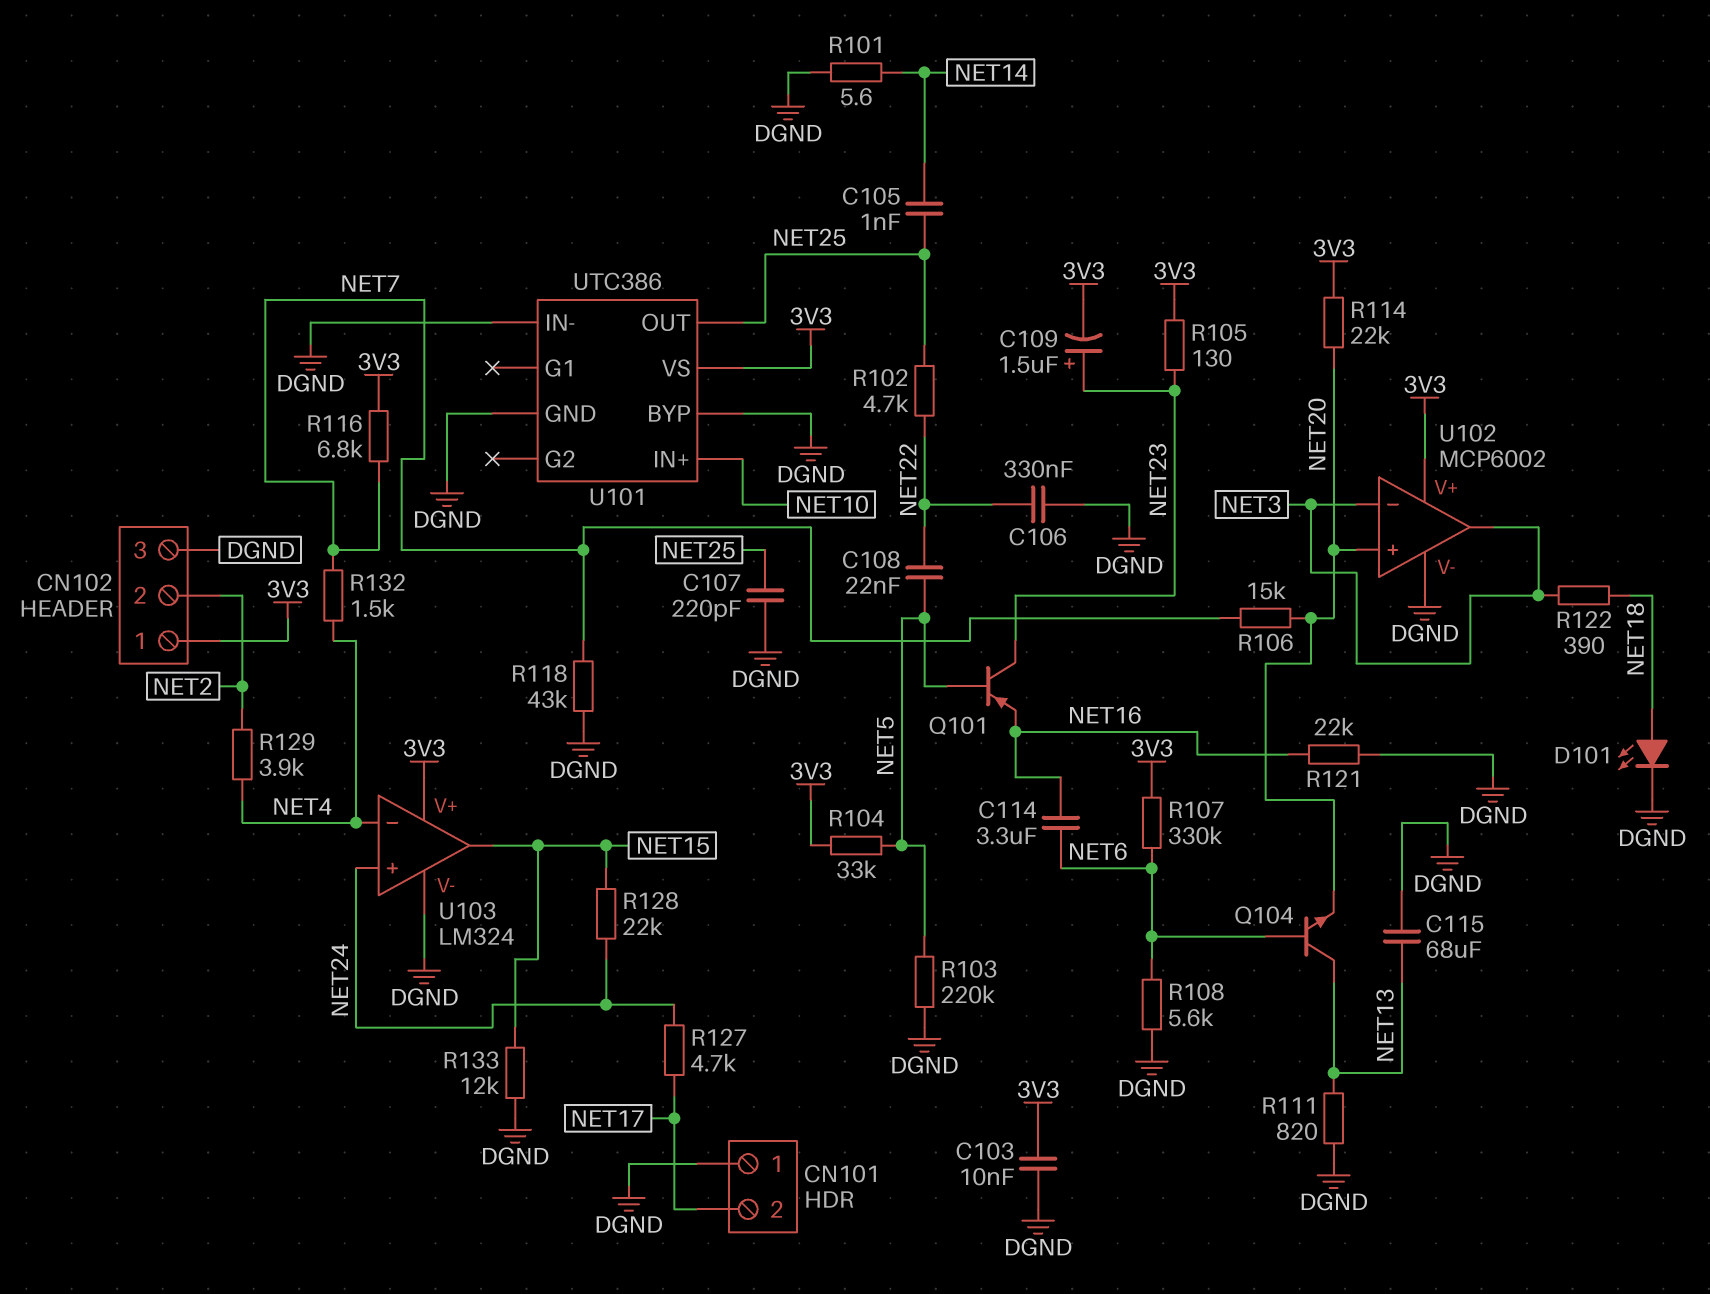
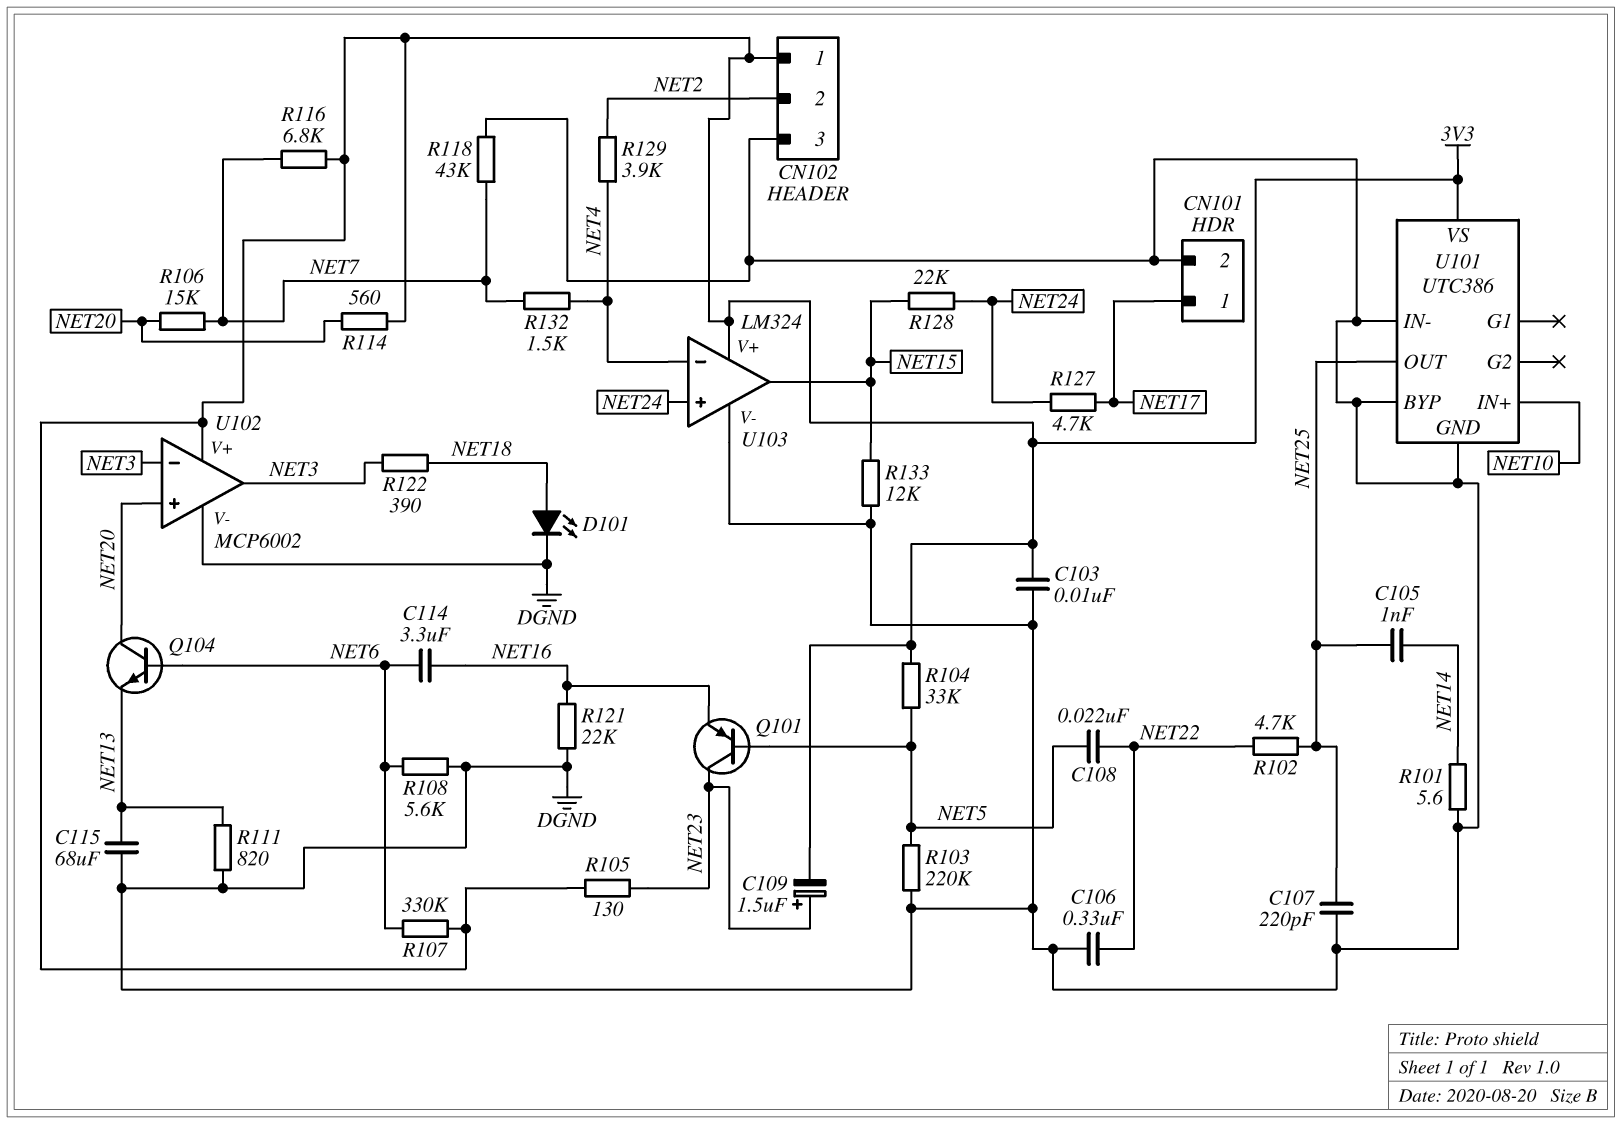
CN101 pin 1: DGND -> NET17
CN101 pin 2: NET17 -> DGND
Q104: NPN (B NET6, C NET13, E NET20) -> NPN (B NET6, C NET20, E NET13)
R114: 22k (3V3, NET20) -> 560 (3V3, NET20)

